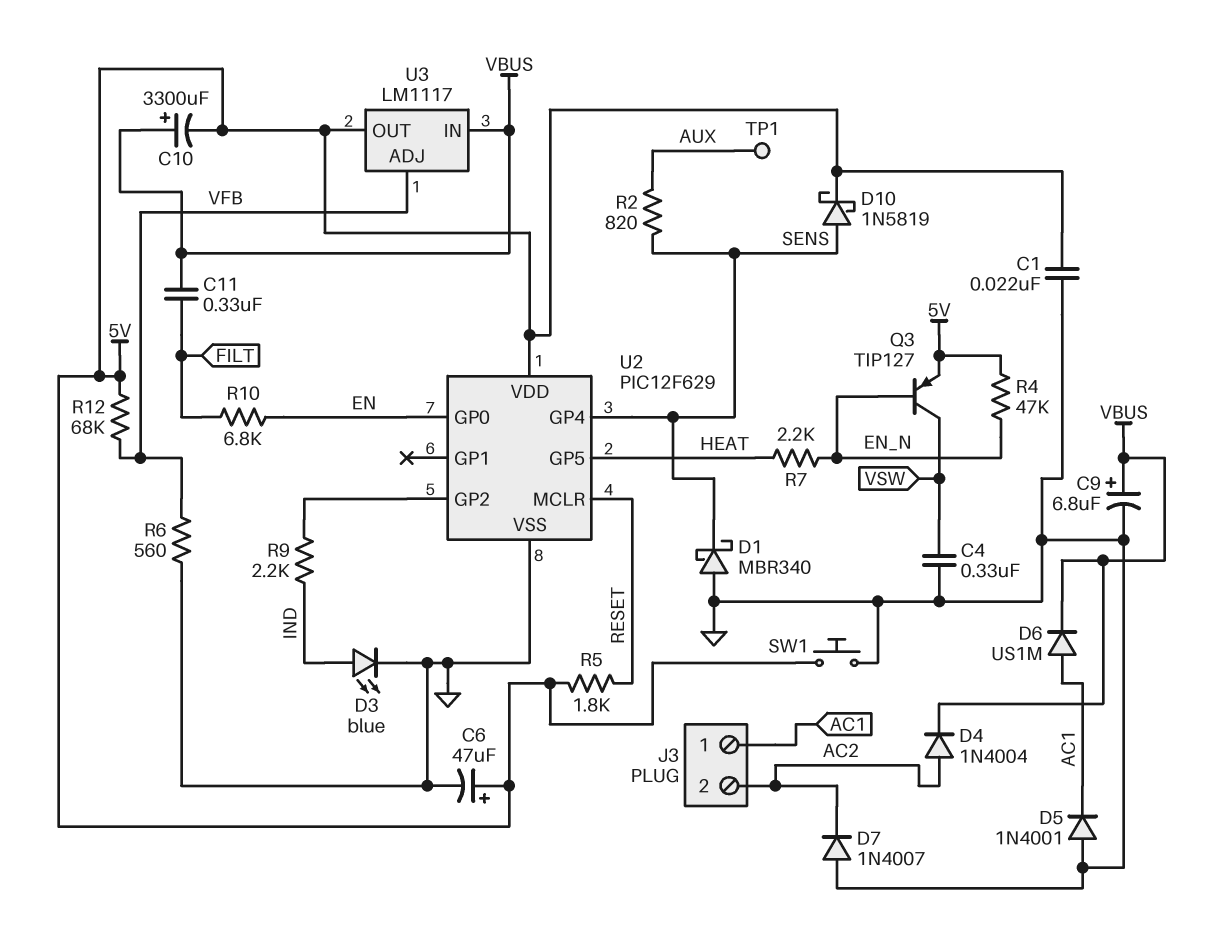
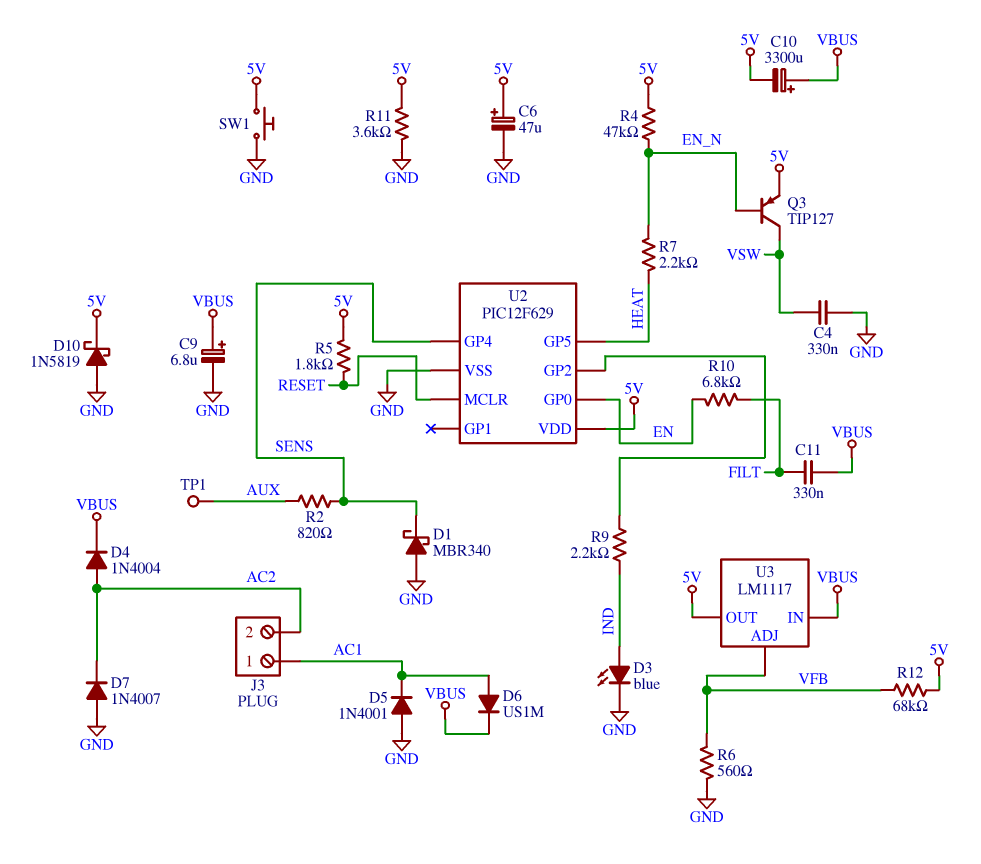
C1: 22nF (5V, GND) -> none
D10: schottky 1N5819 (A SENS, K 5V) -> schottky 1N5819 (A GND, K 5V)
R11: none -> 3.6k (5V, GND)

